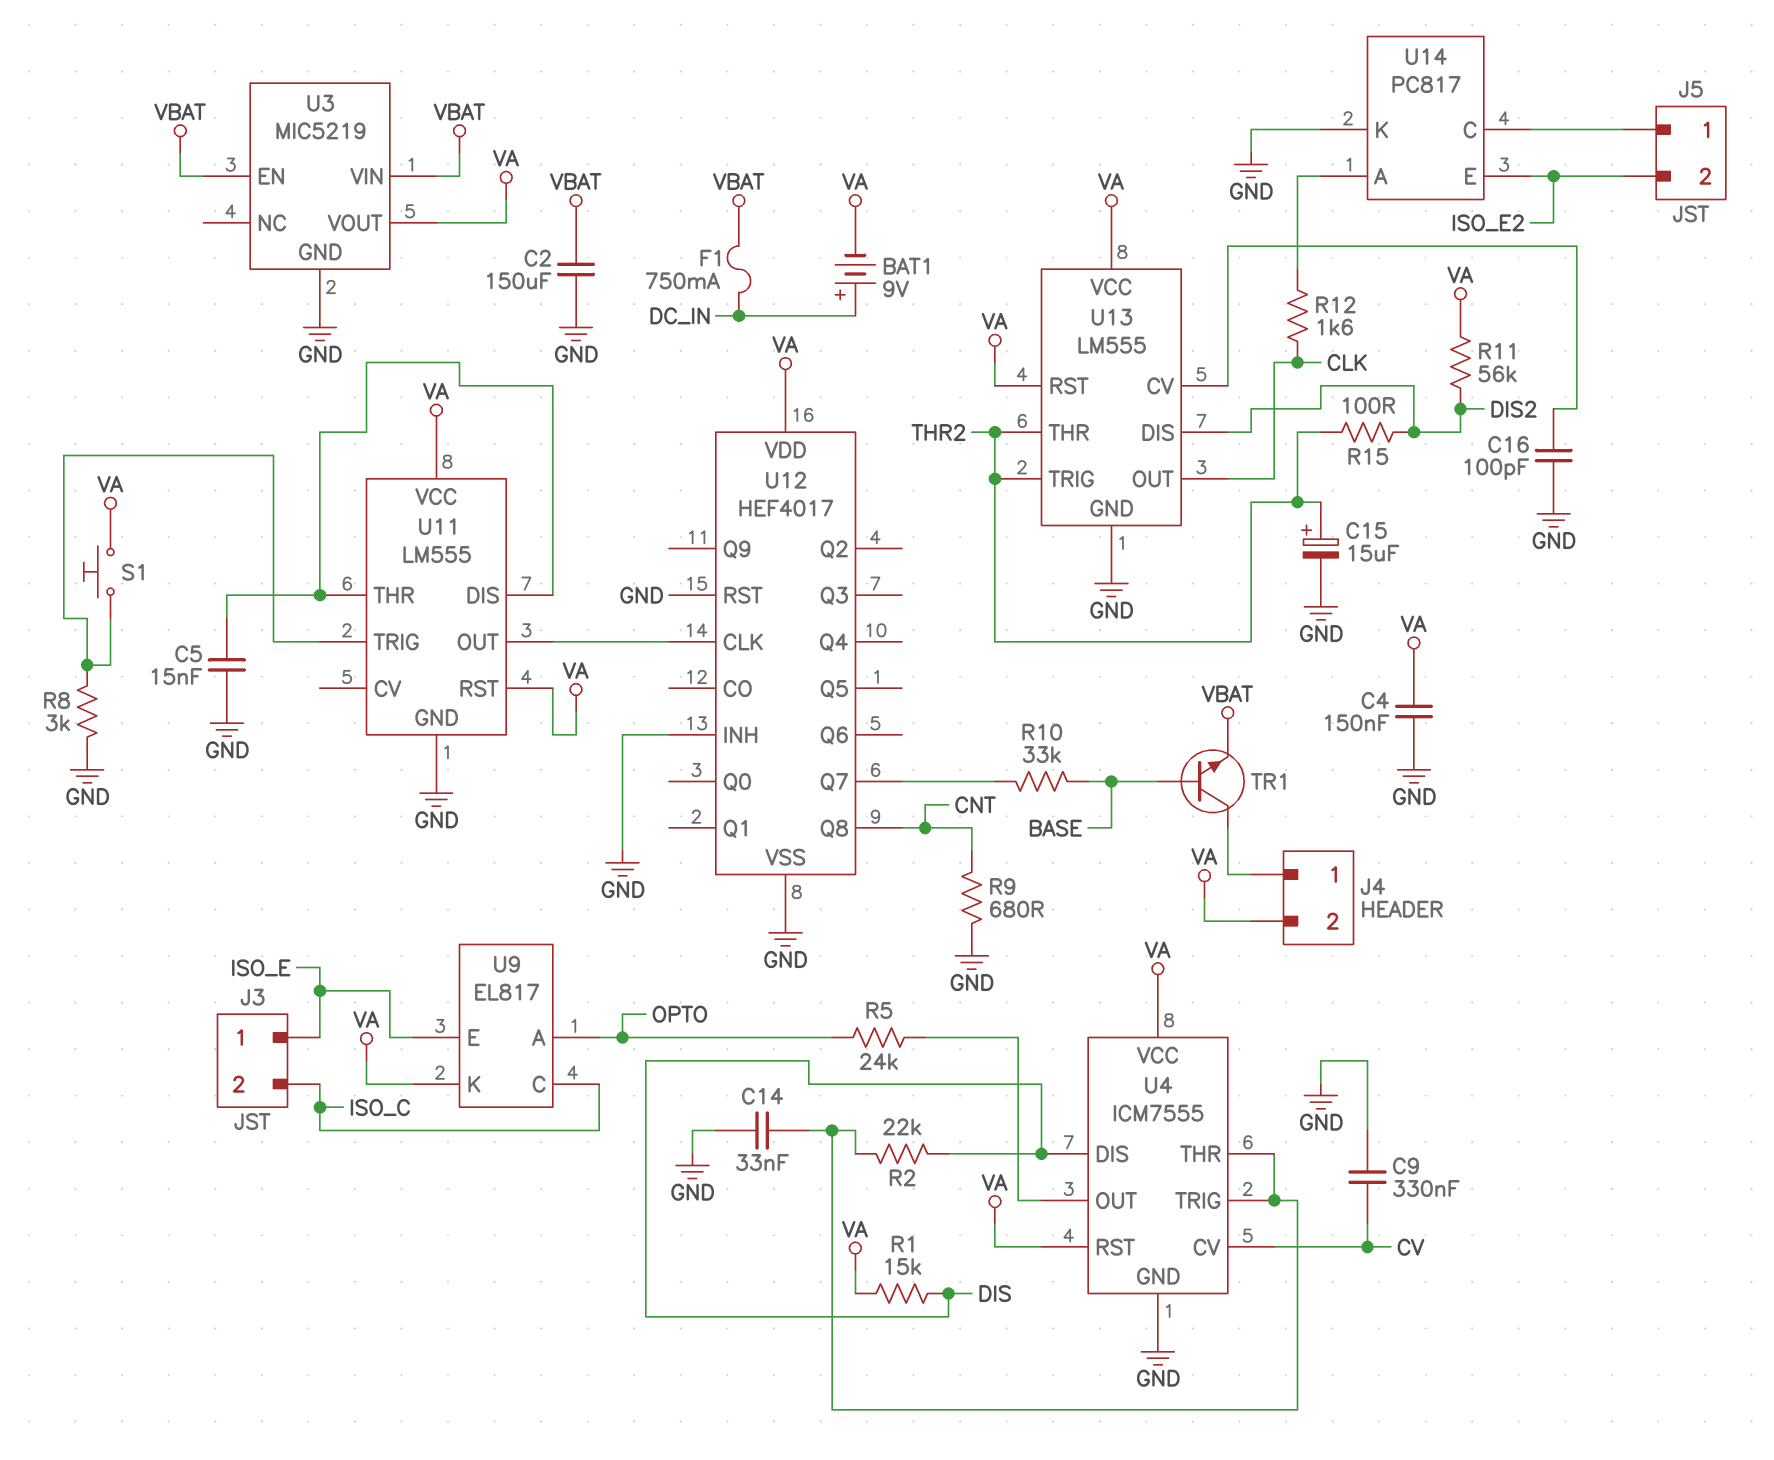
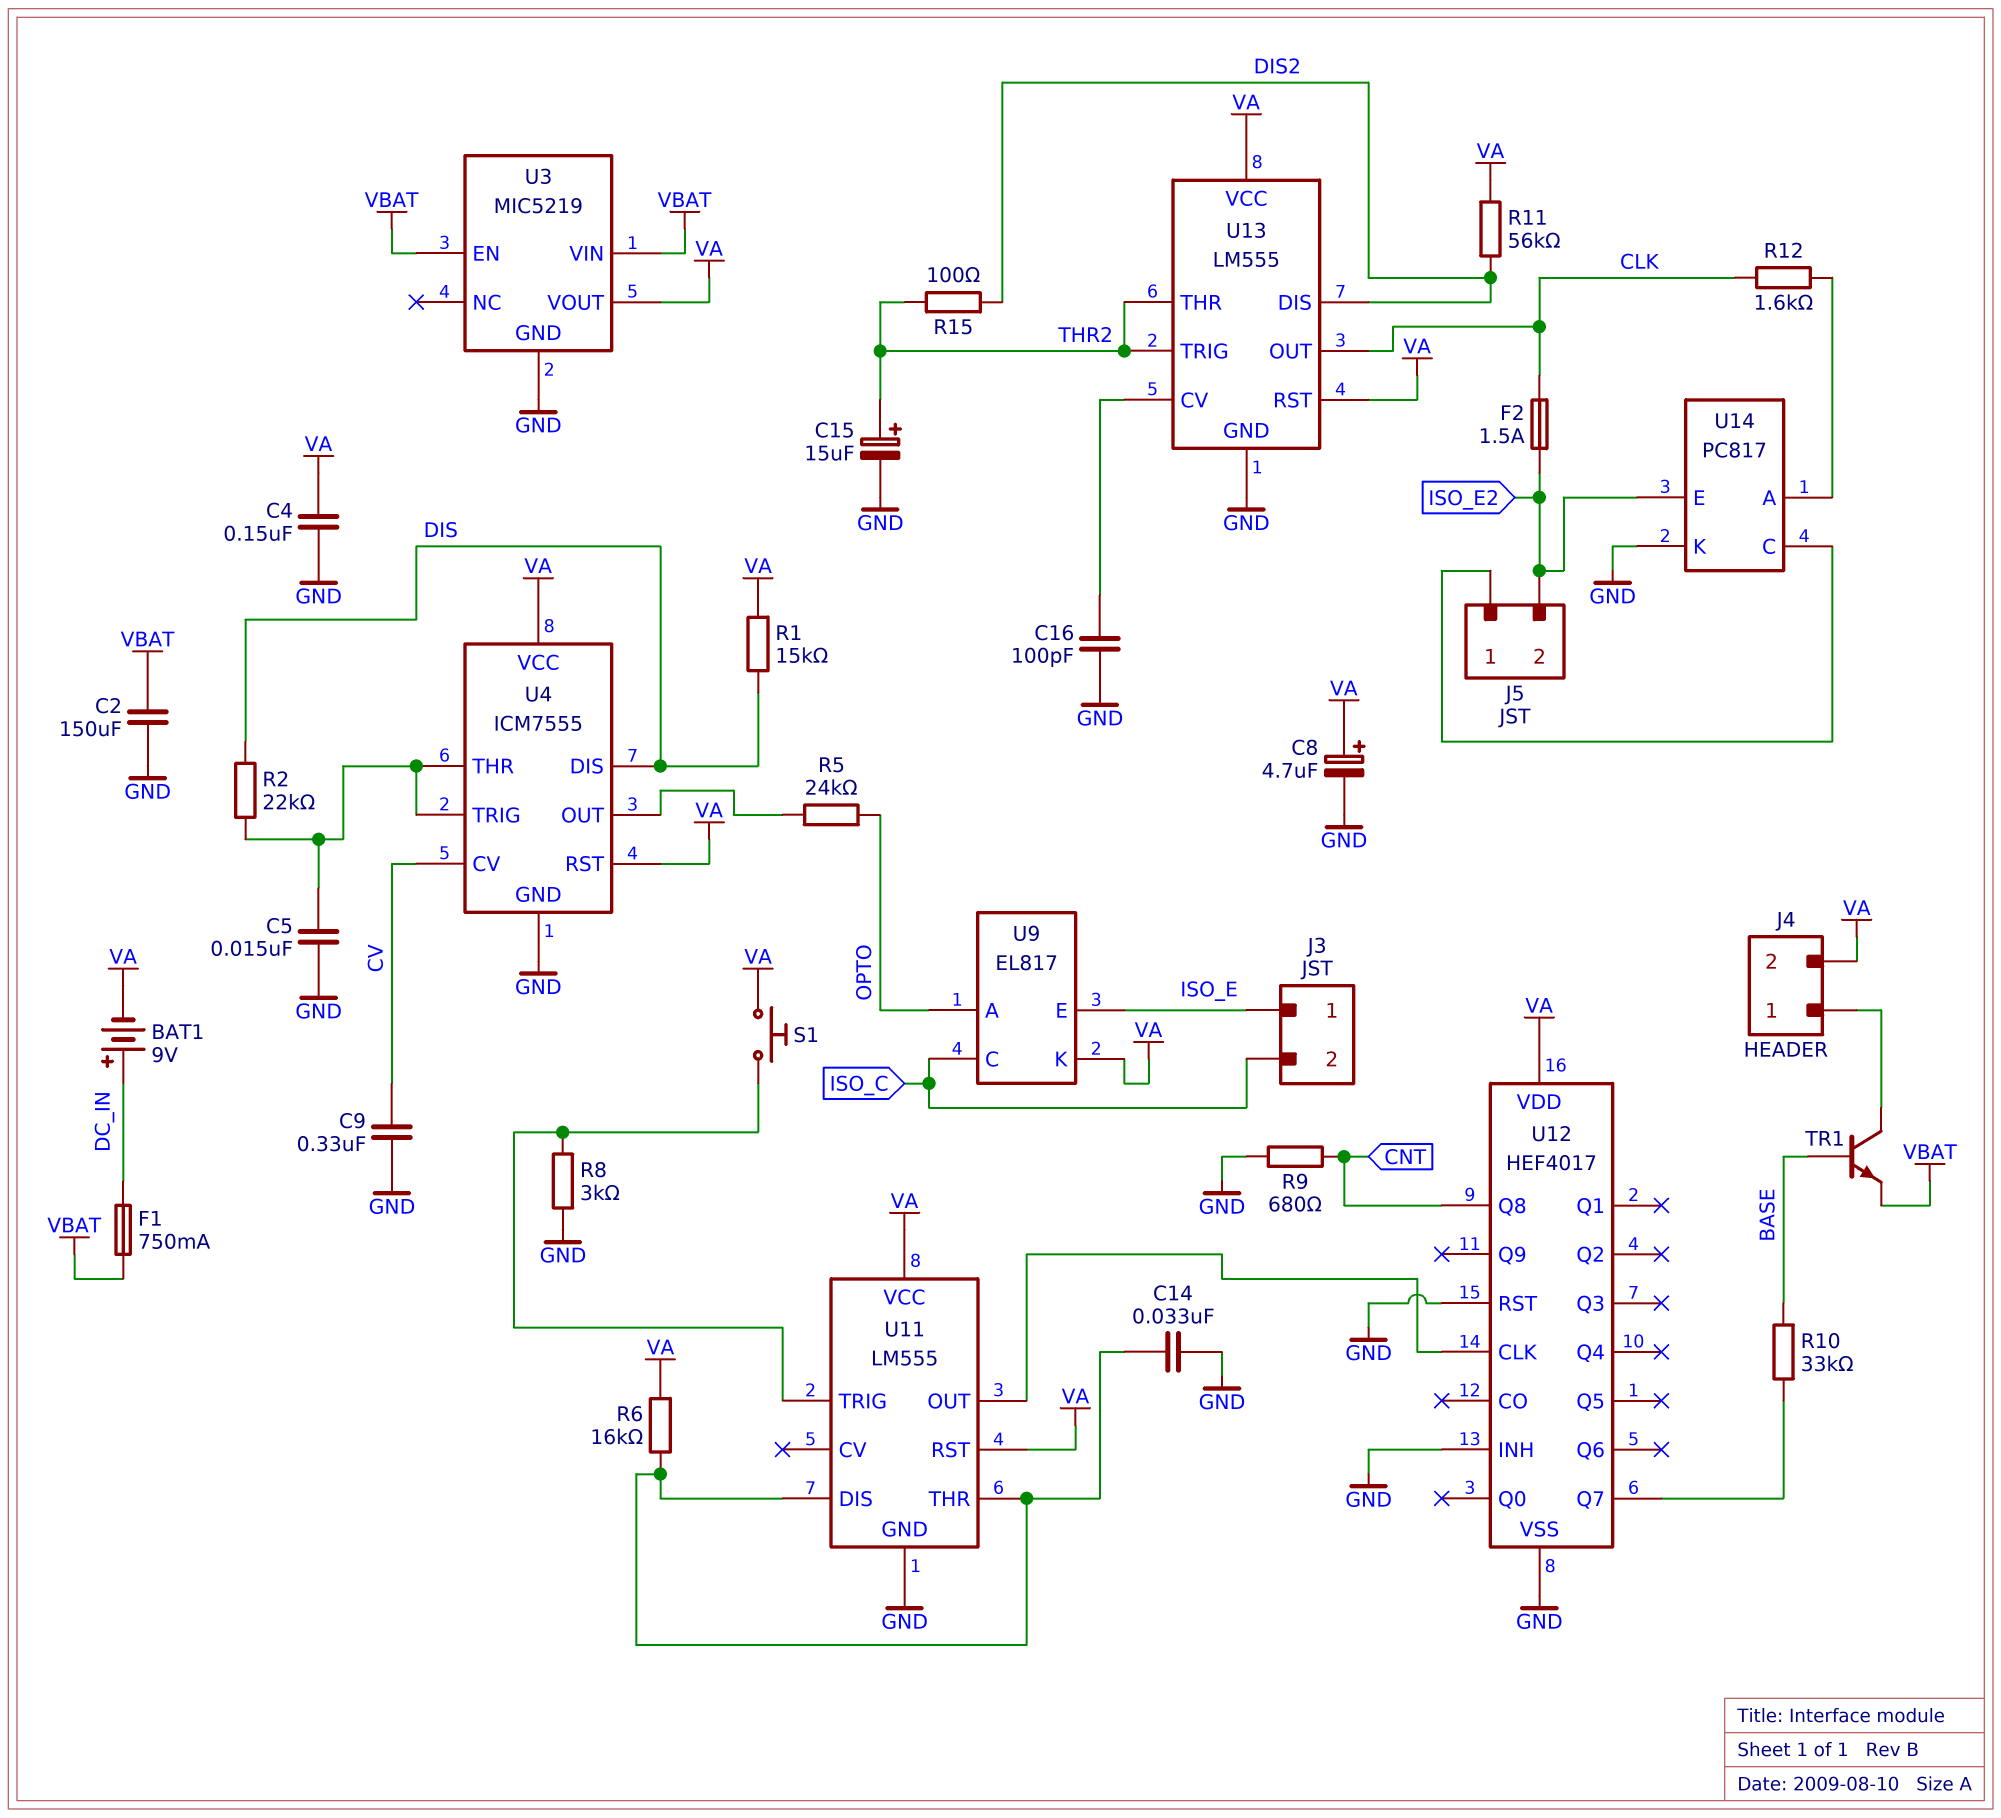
C5: 15nF (GND, U11/DIS) -> 15nF (GND, U4/THR)
C8: none -> 4.7uF (plus VA, minus GND)
C14: 33nF (GND, U4/THR) -> 33nF (GND, U11/DIS)
F2: none -> 1.5A (CLK, ISO_E2)
R6: none -> 16k (U11/DIS, VA)

